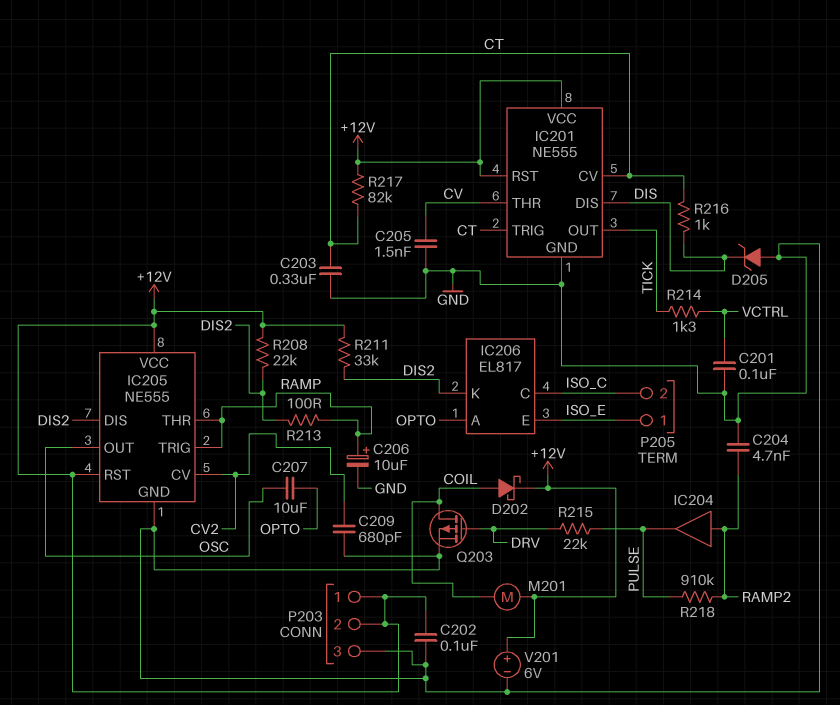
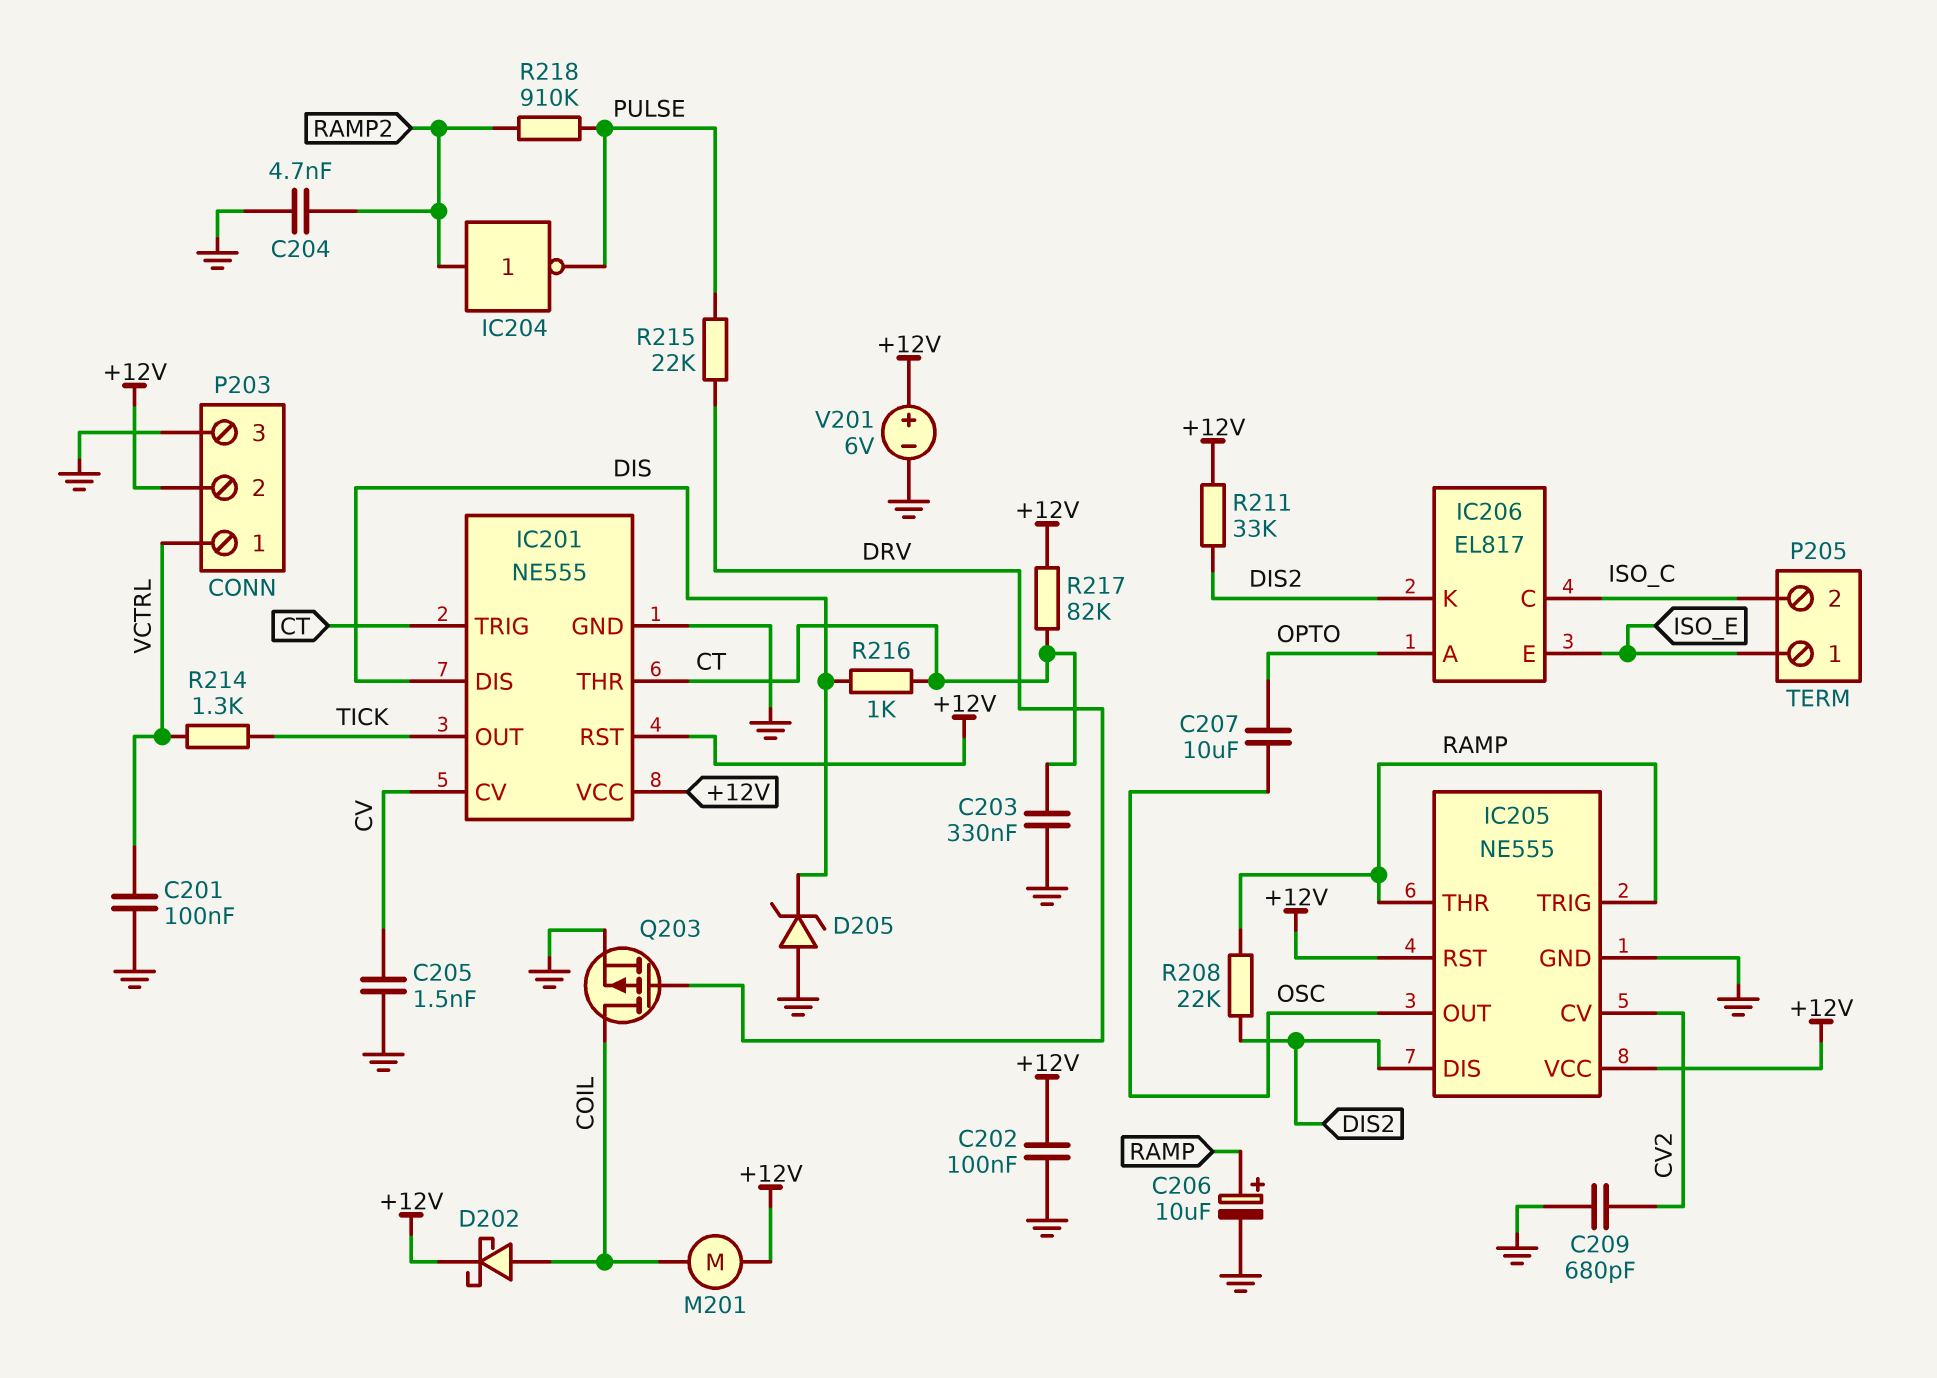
IC201 pin CV: CT -> CV
IC201 pin THR: CV -> CT
IC204: buffer (in RAMP2, out PULSE) -> NOT (in RAMP2, out PULSE)
P203 pin 1: +12V -> VCTRL
R208: 22k (+12V, DIS2) -> 22k (DIS2, RAMP)
R213: 100 (DIS2, RAMP) -> none

